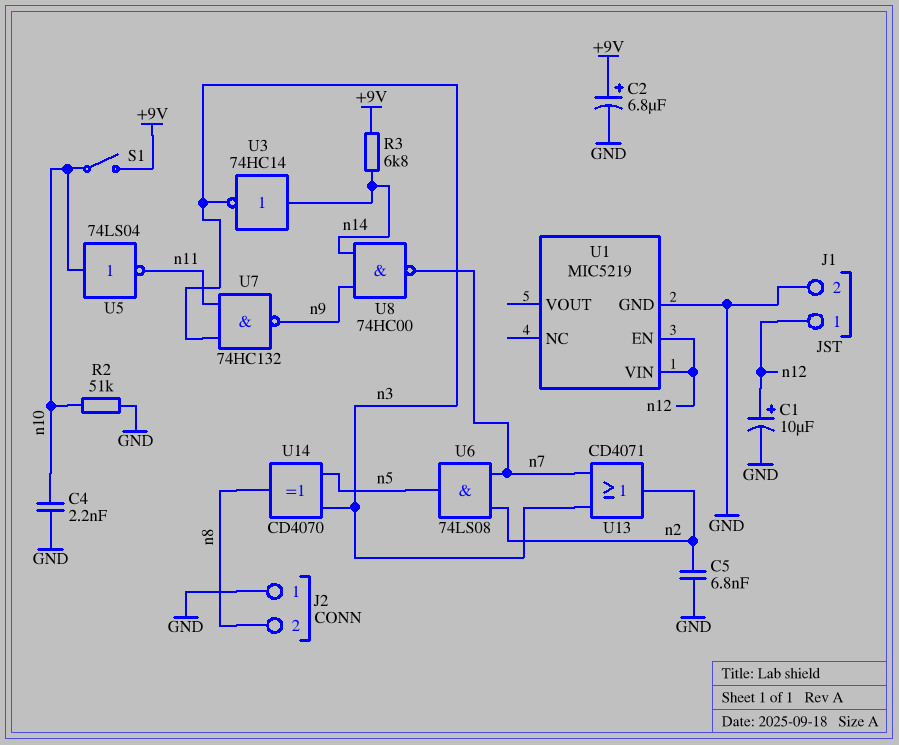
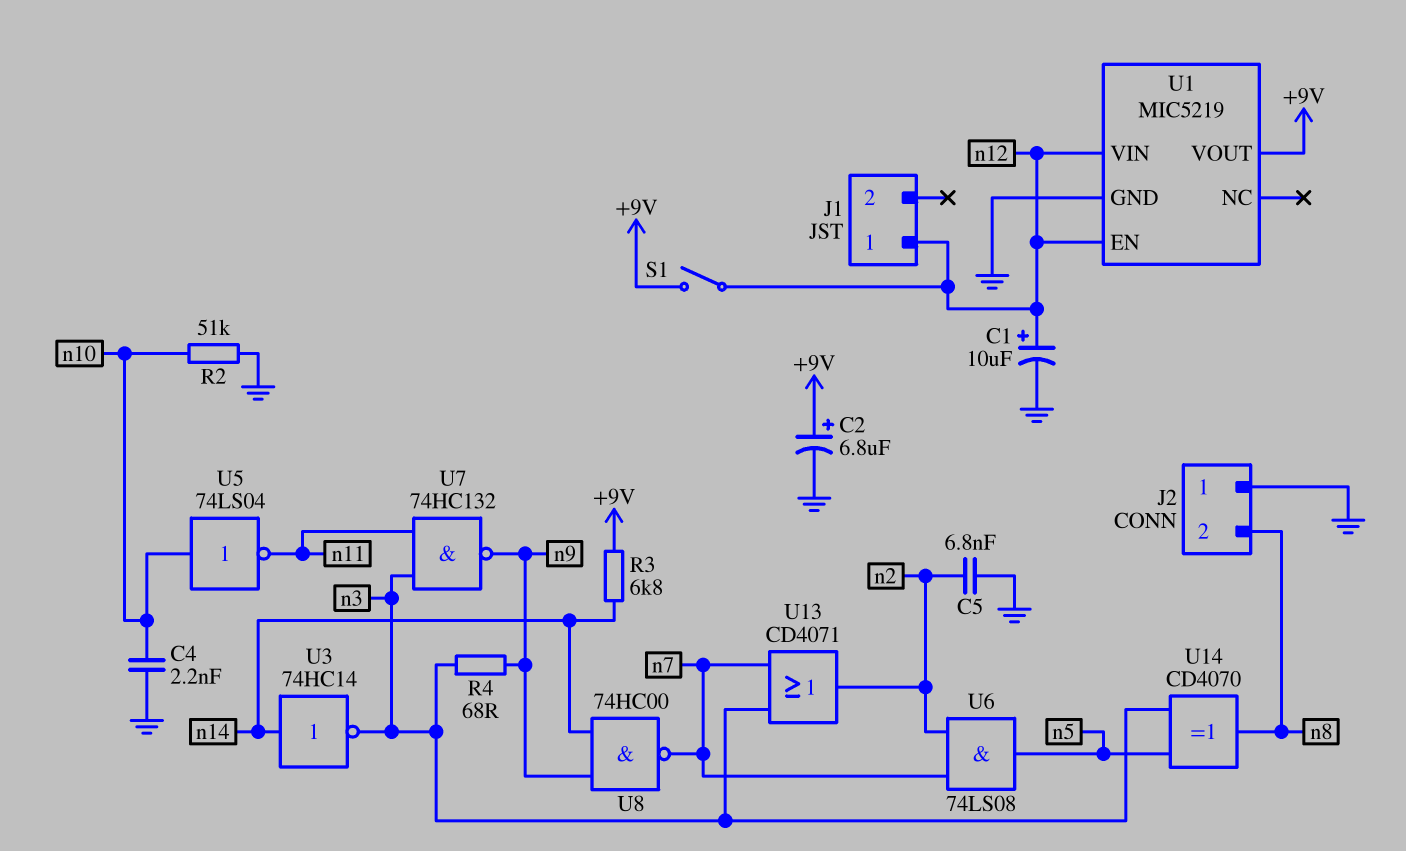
J1 pin 2: GND -> none
R4: none -> 68 (n3, n9)
S1: switch (+9V, n10) -> switch (+9V, n12)
U1 pin VOUT: none -> +9V

